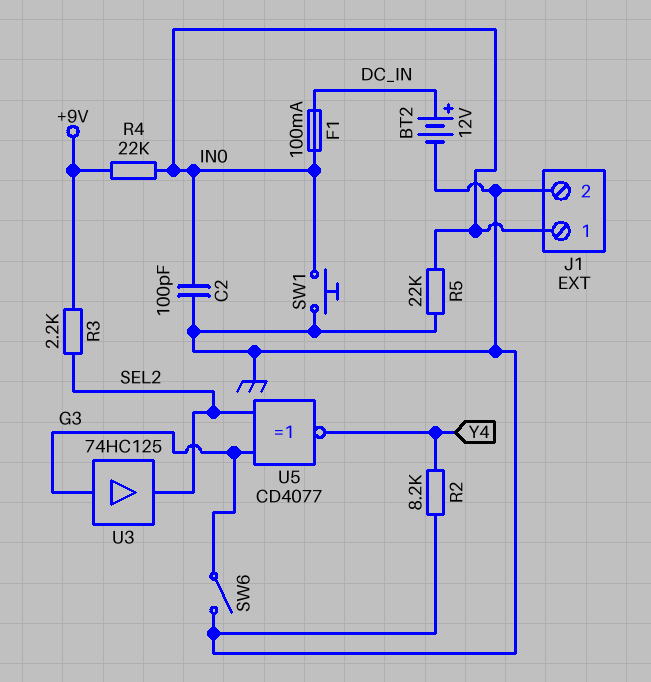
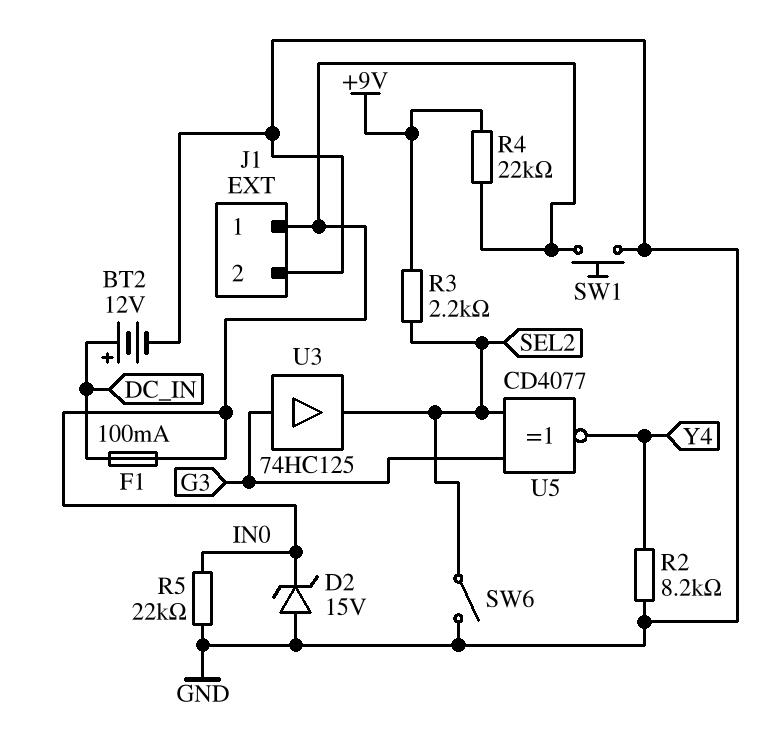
C2: 100pF (GND, IN0) -> none
D2: none -> zener 15V (A GND, K IN0)
SW6: switch (G3, GND) -> switch (GND, SEL2)

